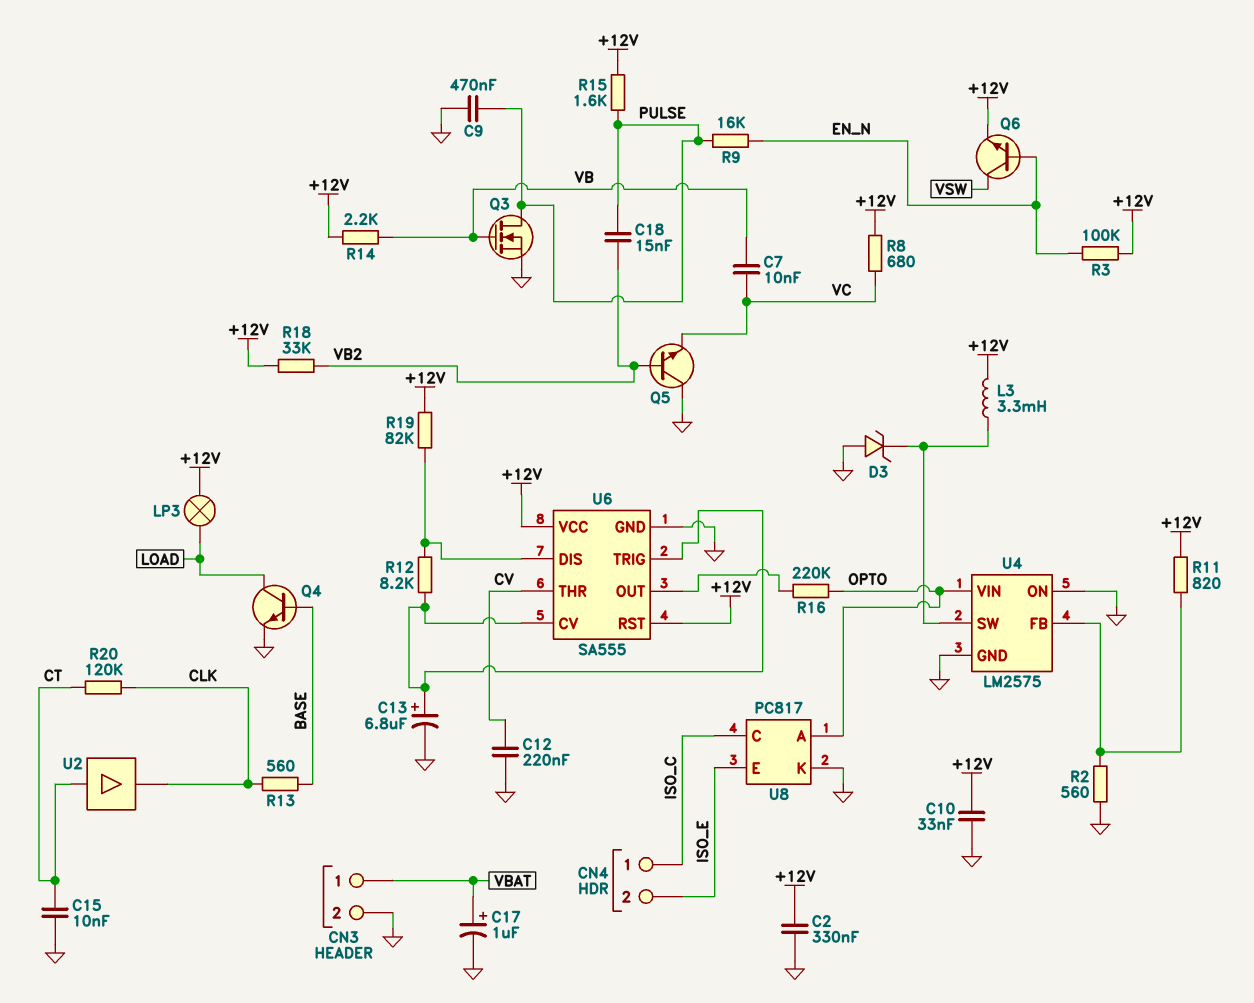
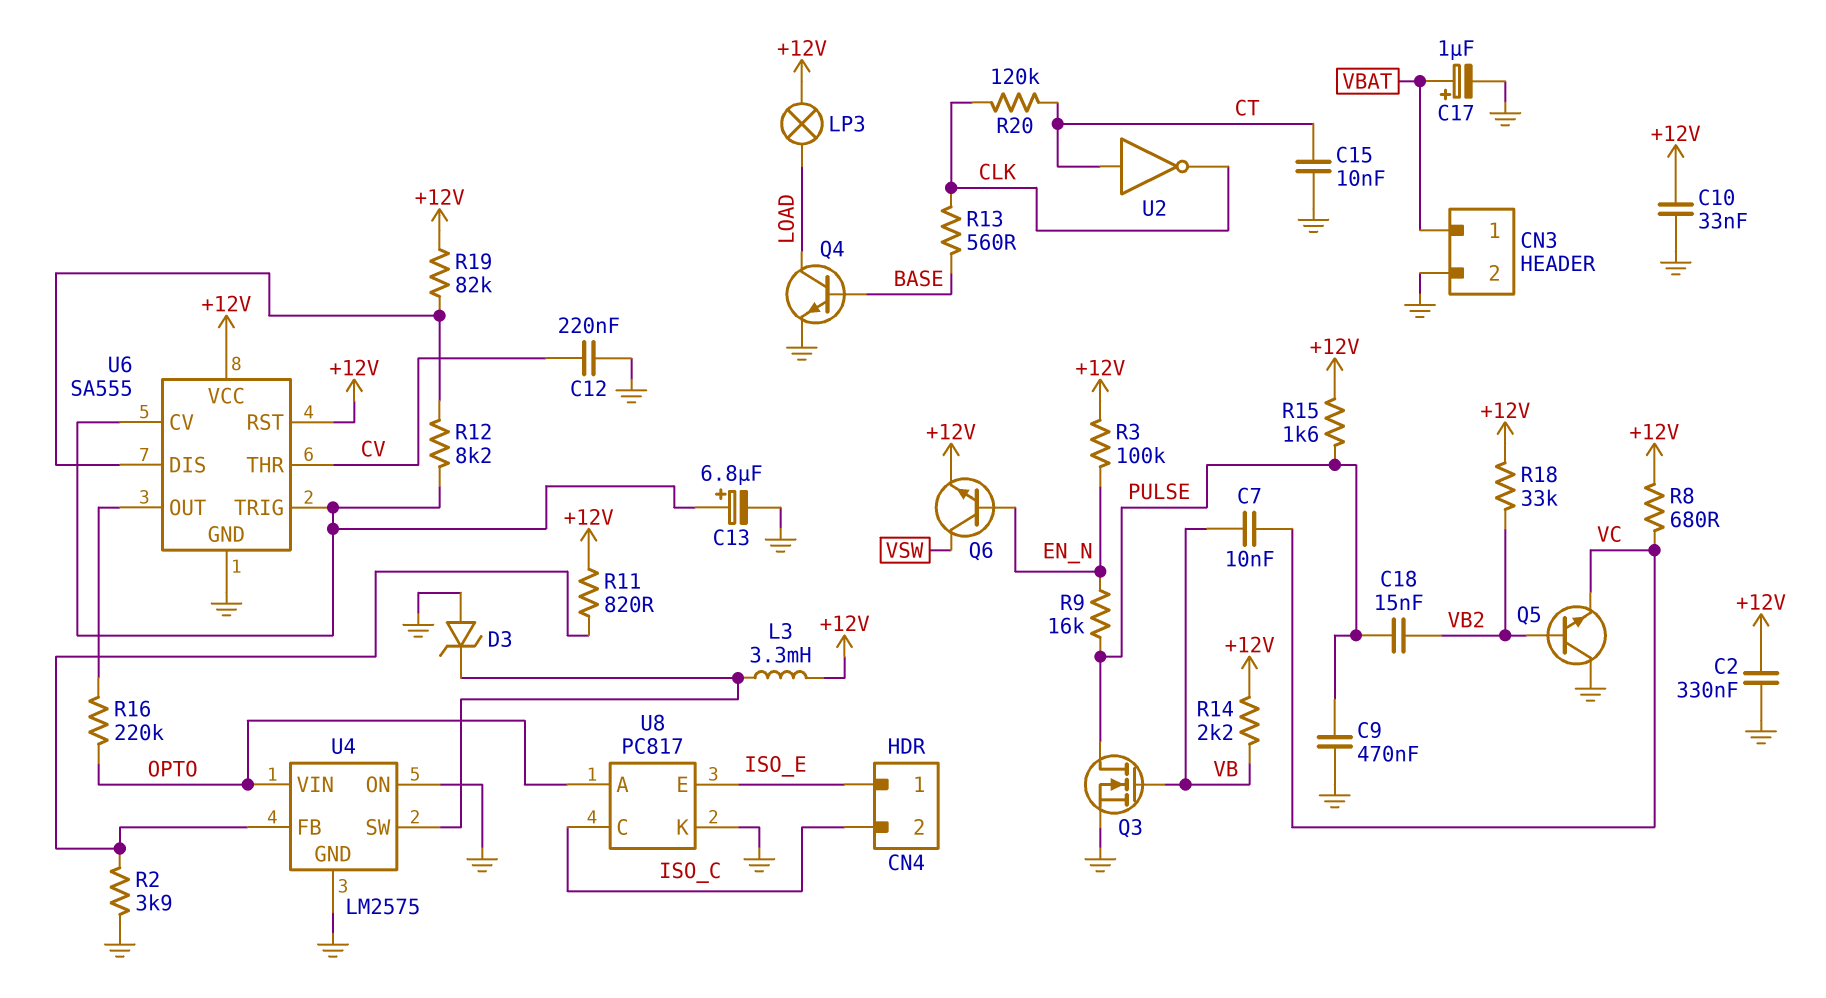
CN4 pin 1: ISO_C -> ISO_E
CN4 pin 2: ISO_E -> ISO_C
R2: 560 (GND, U4/FB) -> 3.9k (GND, U4/FB)
U2: buffer (in CT, out CLK) -> NOT (in CT, out CLK)

